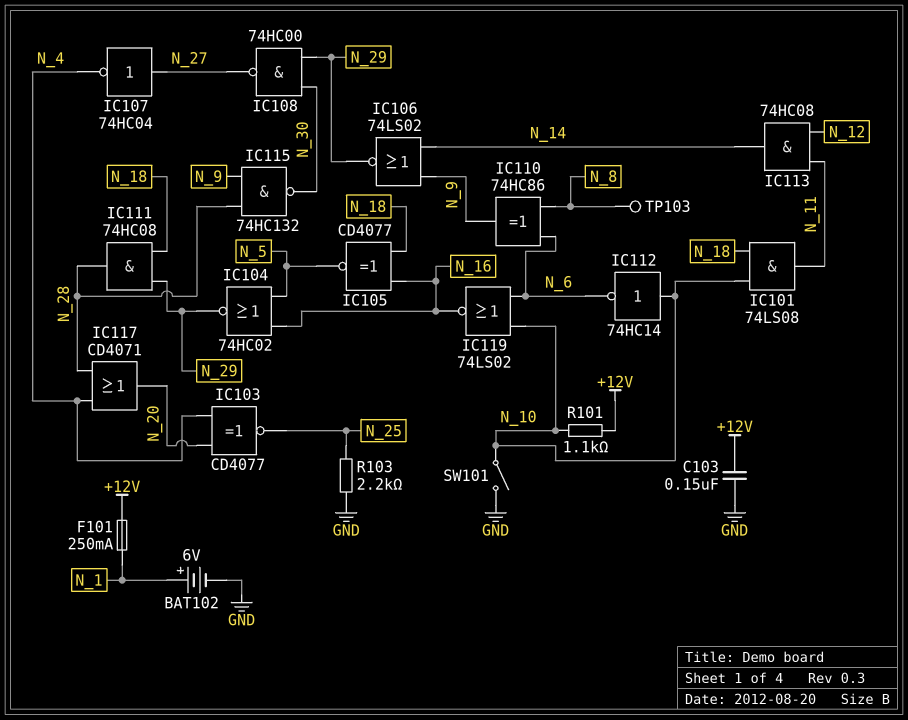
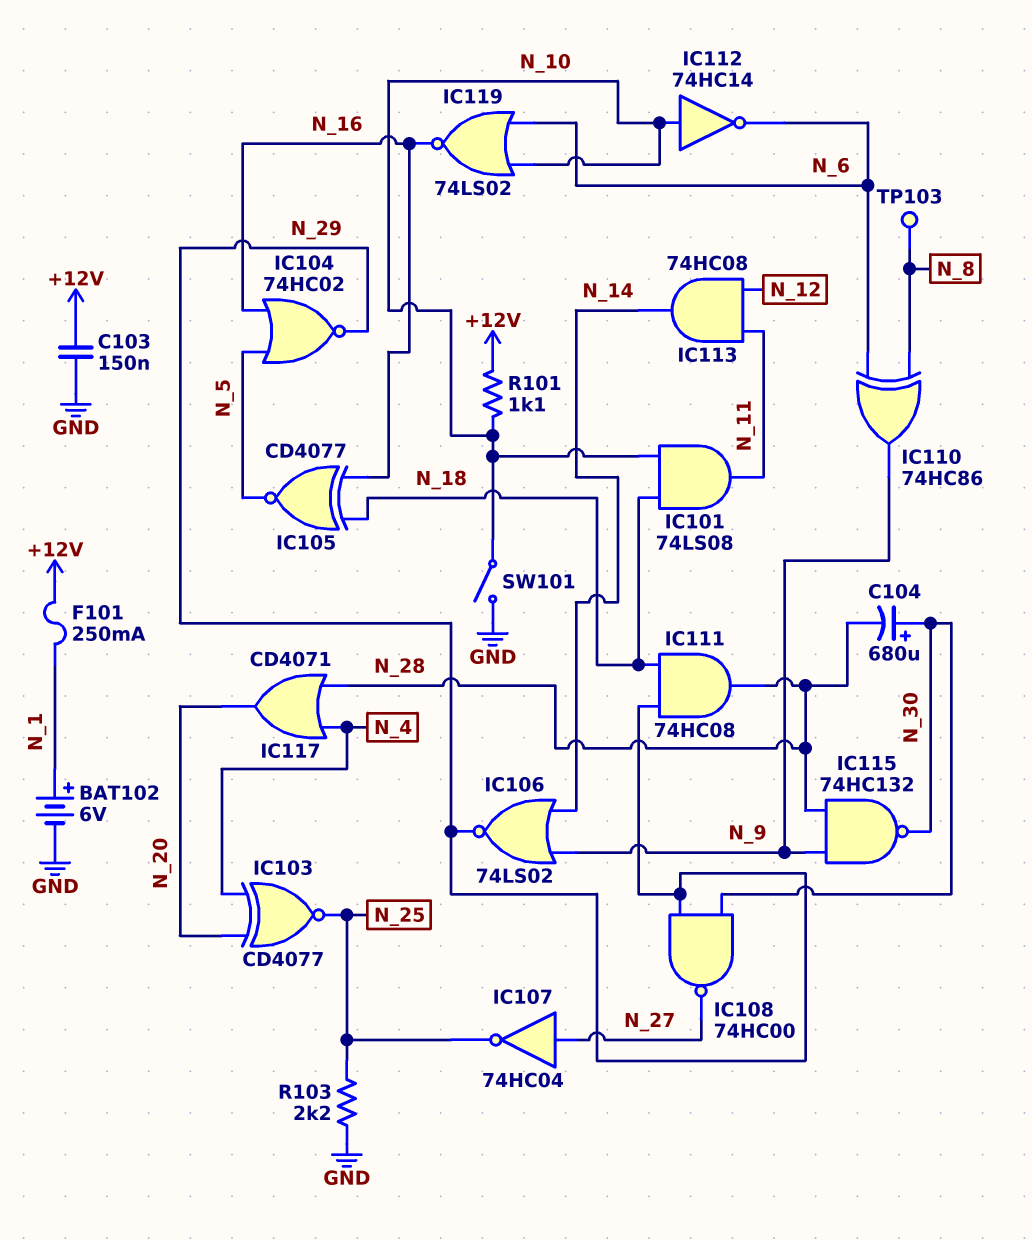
C104: none -> 680uF (plus N_30, minus N_28)
IC107: NOT 74HC04 (in N_27, out N_4) -> NOT 74HC04 (in N_27, out N_25)

